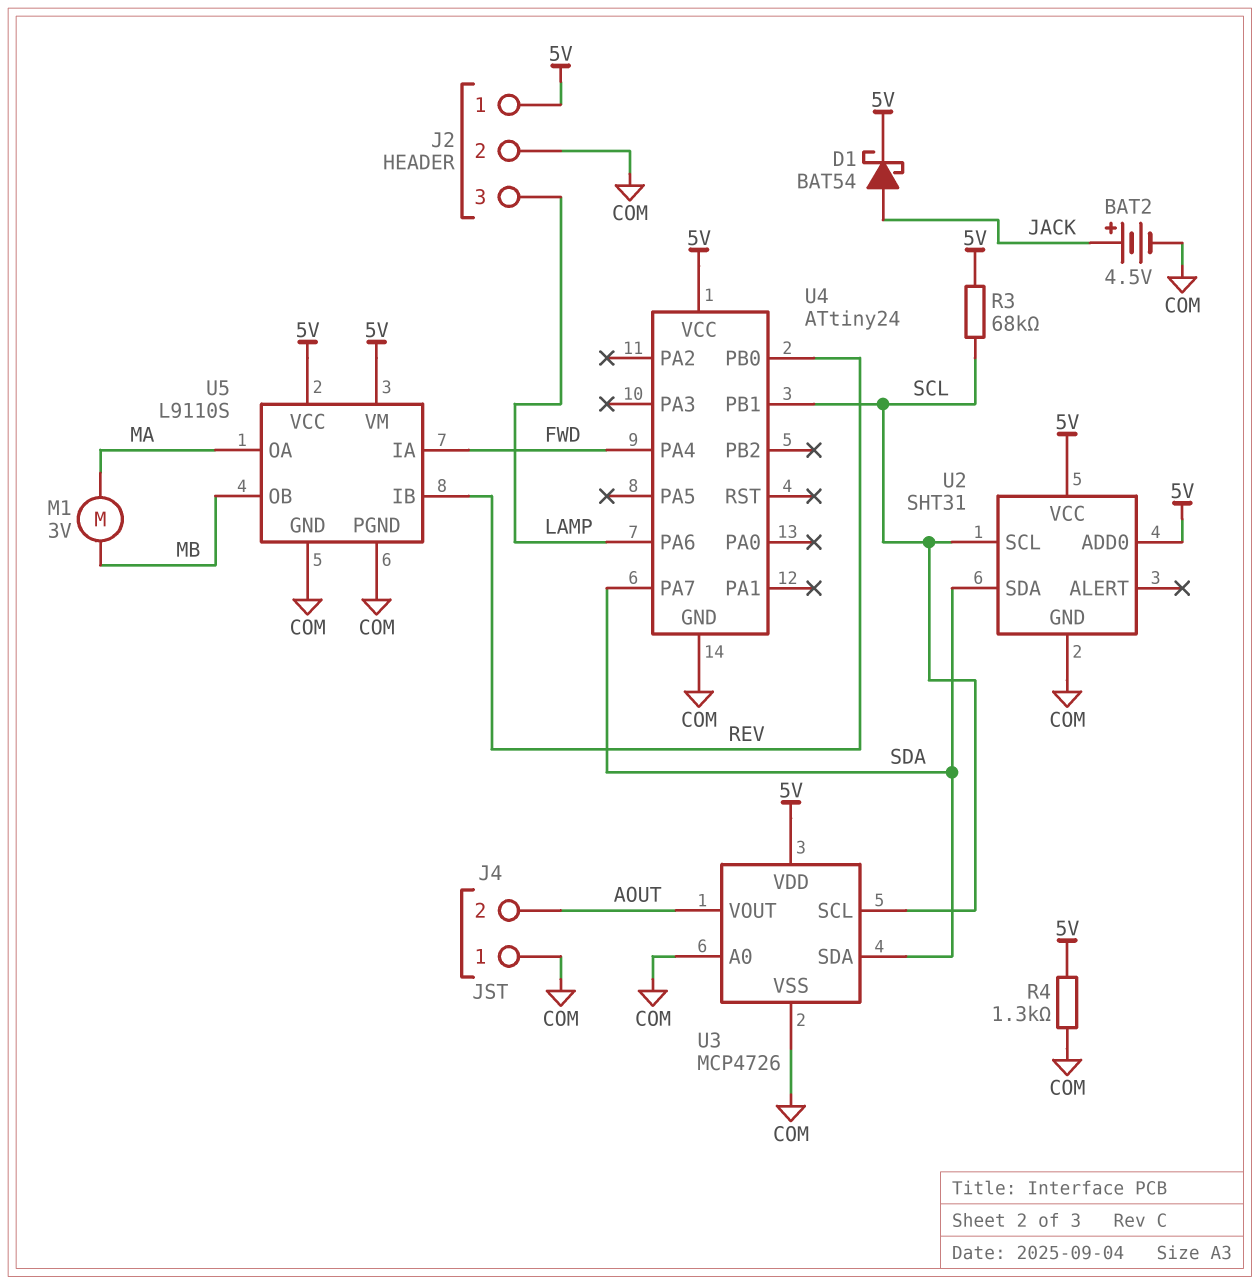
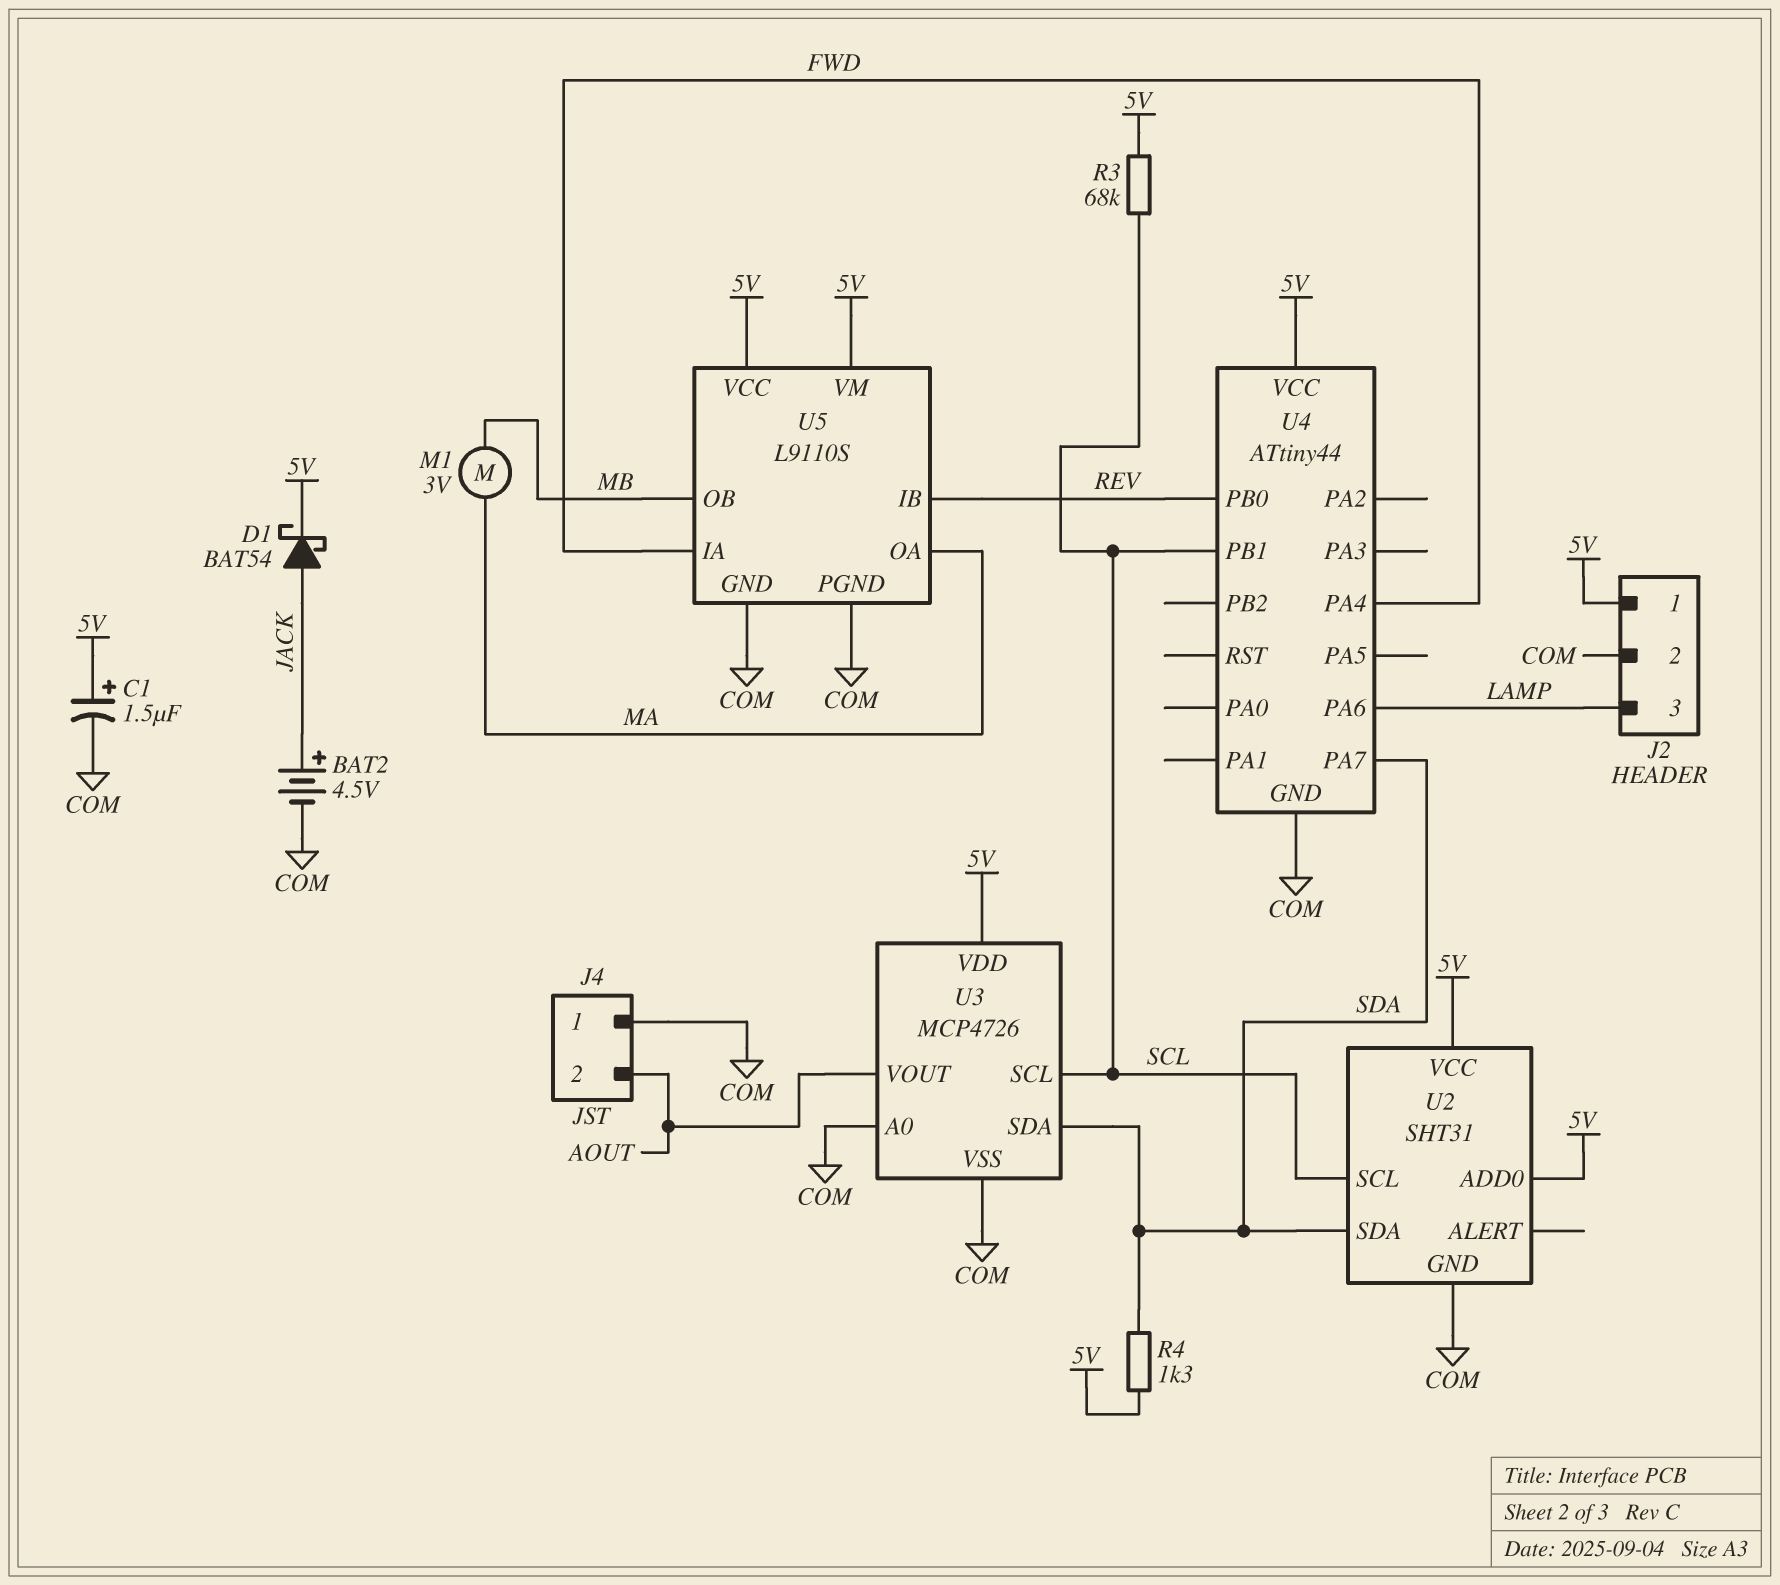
C1: none -> 1.5uF (plus 5V, minus COM)
R4: 1.3k (5V, COM) -> 1.3k (5V, SDA)
U4: ATtiny24 -> ATtiny44

